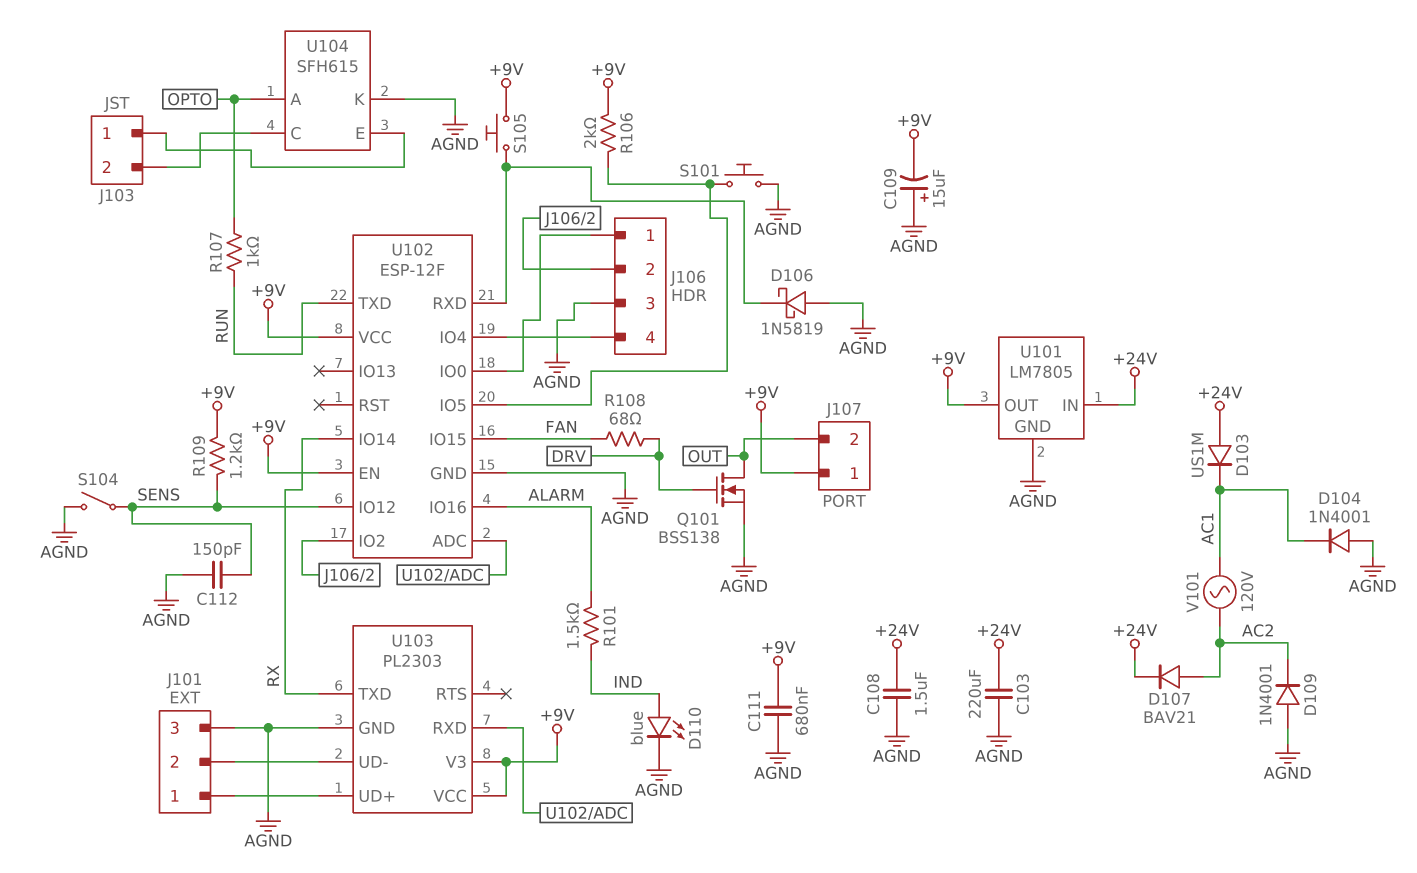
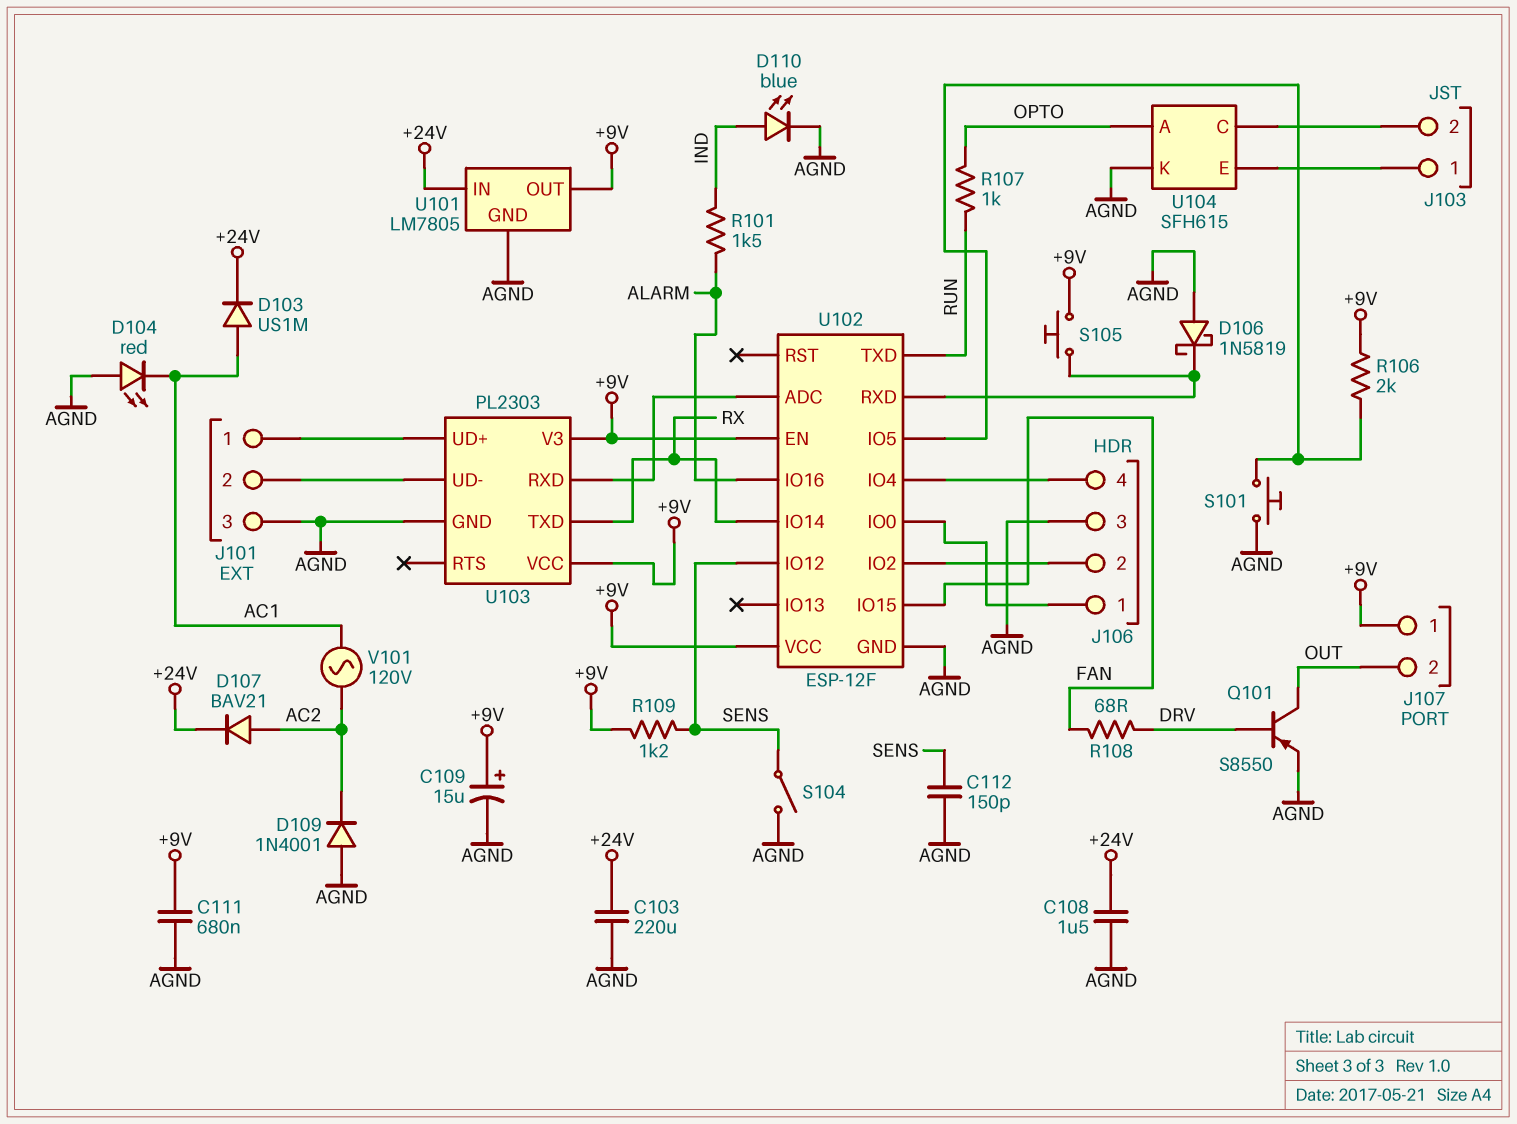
C109: 15uF (plus AGND, minus +9V) -> 15uF (plus +9V, minus AGND)
D103: diode US1M (A +24V, K AC1) -> diode US1M (A AC1, K +24V)
D104: diode 1N4001 (A AGND, K AC1) -> LED red (A AGND, K AC1)
Q101: NMOS BSS138 (G DRV, D OUT, S AGND) -> PNP S8550 (B DRV, C OUT, E AGND)

